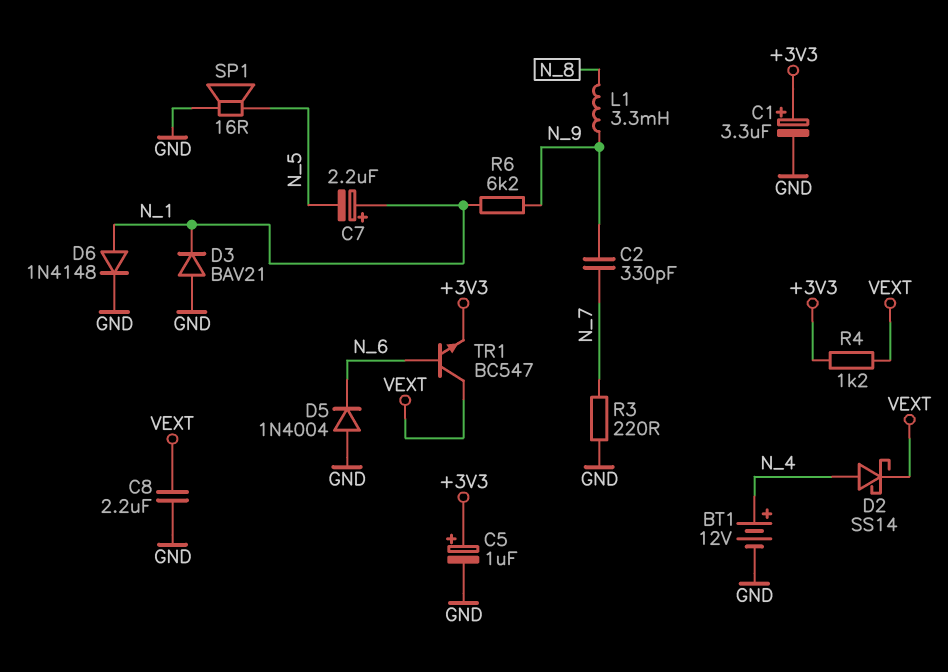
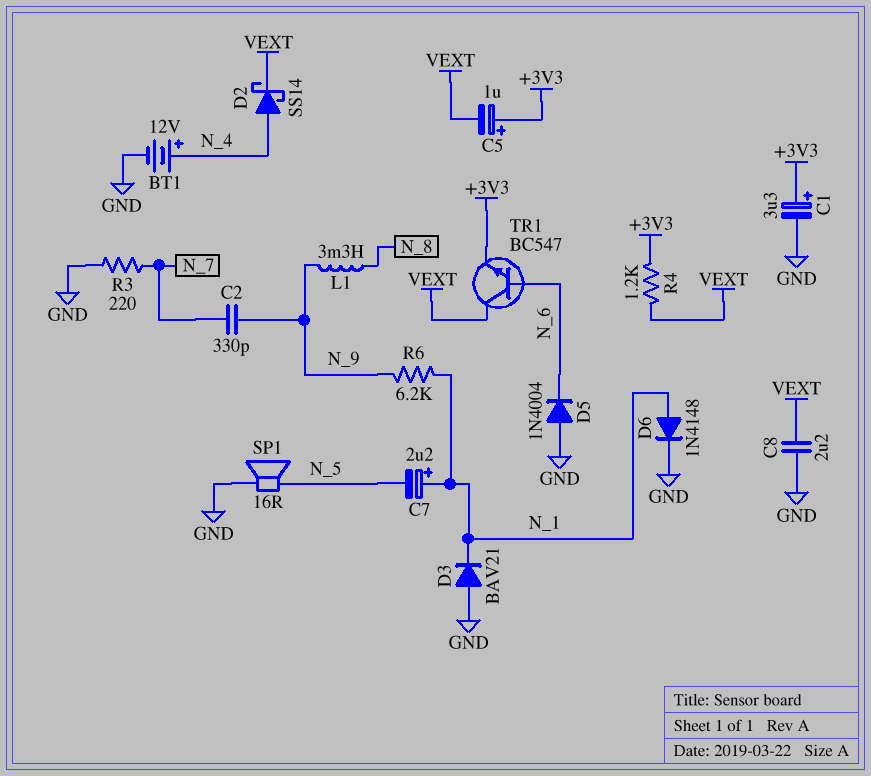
C5: 1uF (plus +3V3, minus GND) -> 1uF (plus +3V3, minus VEXT)

